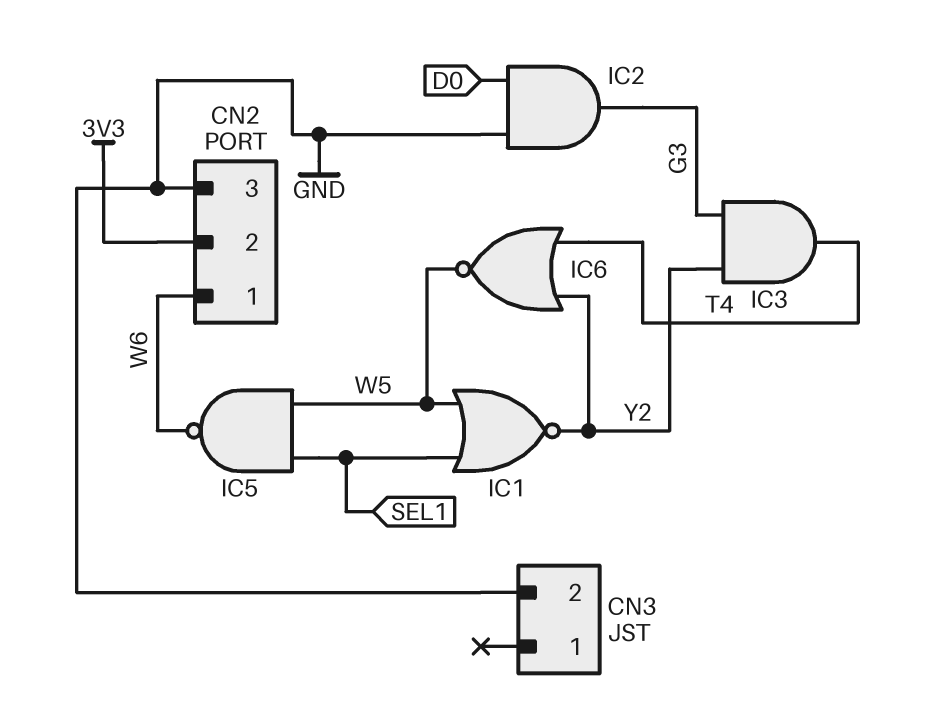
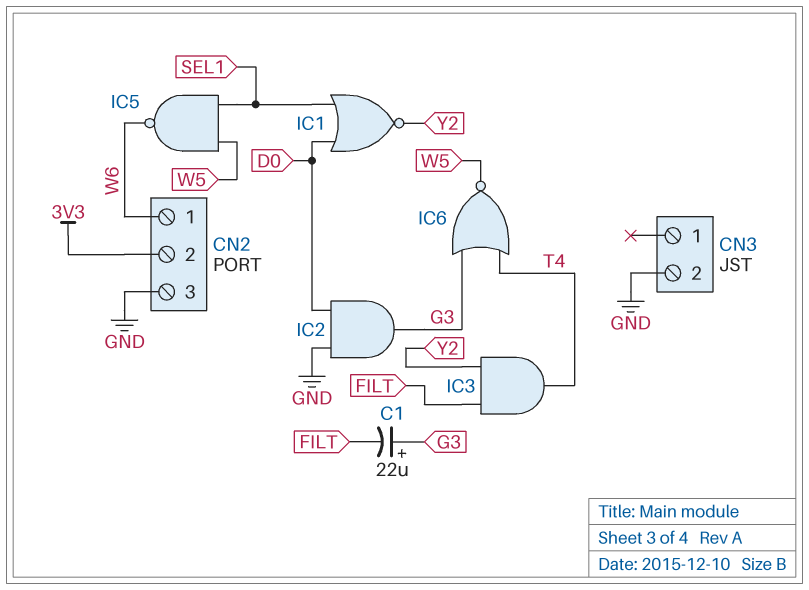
C1: none -> 22uF (plus G3, minus FILT)
IC1: NOR (in SEL1, in W5, out Y2) -> NOR (in D0, in SEL1, out Y2)
IC3: AND (in G3, in Y2, out T4) -> AND (in FILT, in Y2, out T4)
IC6: NOR (in T4, in Y2, out W5) -> NOR (in G3, in T4, out W5)

